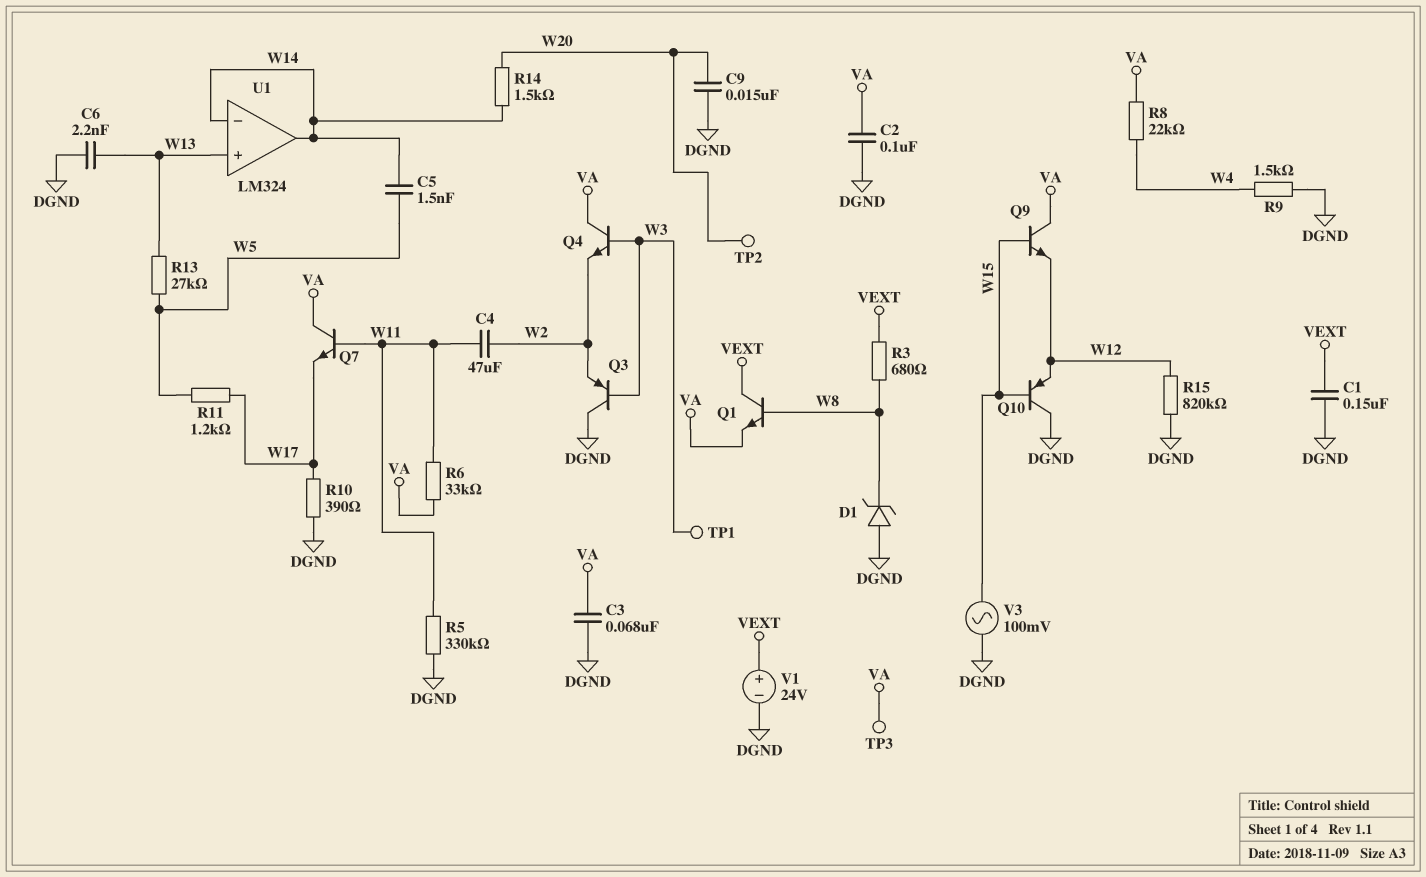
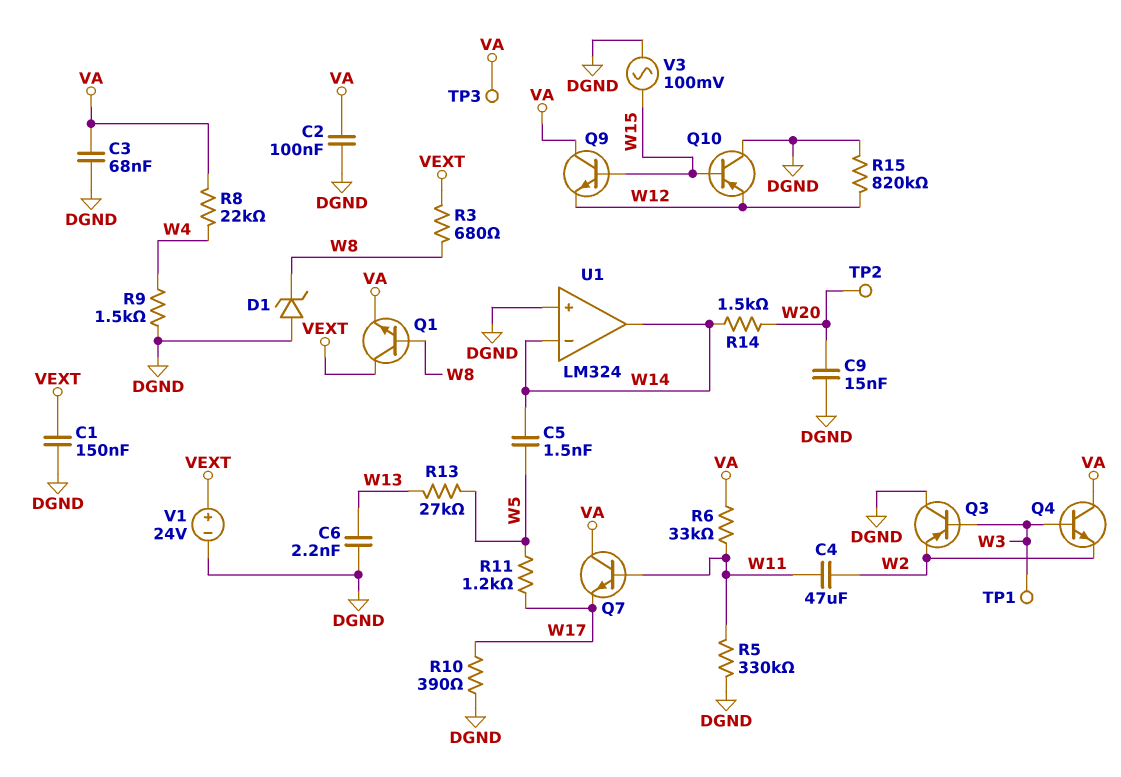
U1 pin in+: W13 -> DGND

